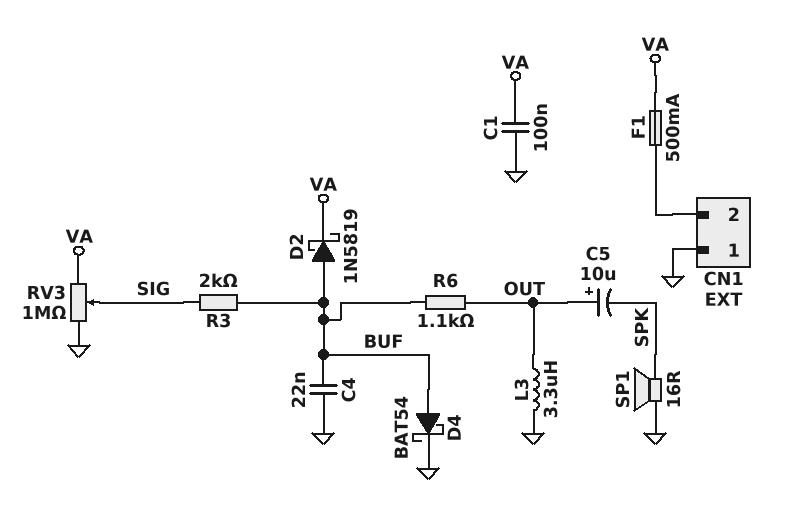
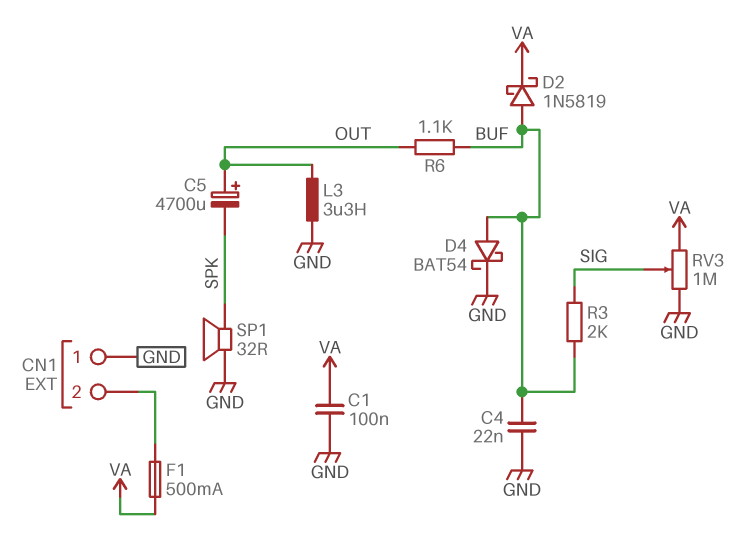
C5: 10uF (plus OUT, minus SPK) -> 4700uF (plus OUT, minus SPK)
SP1: speaker 16R (GND, SPK) -> speaker 32R (GND, SPK)

